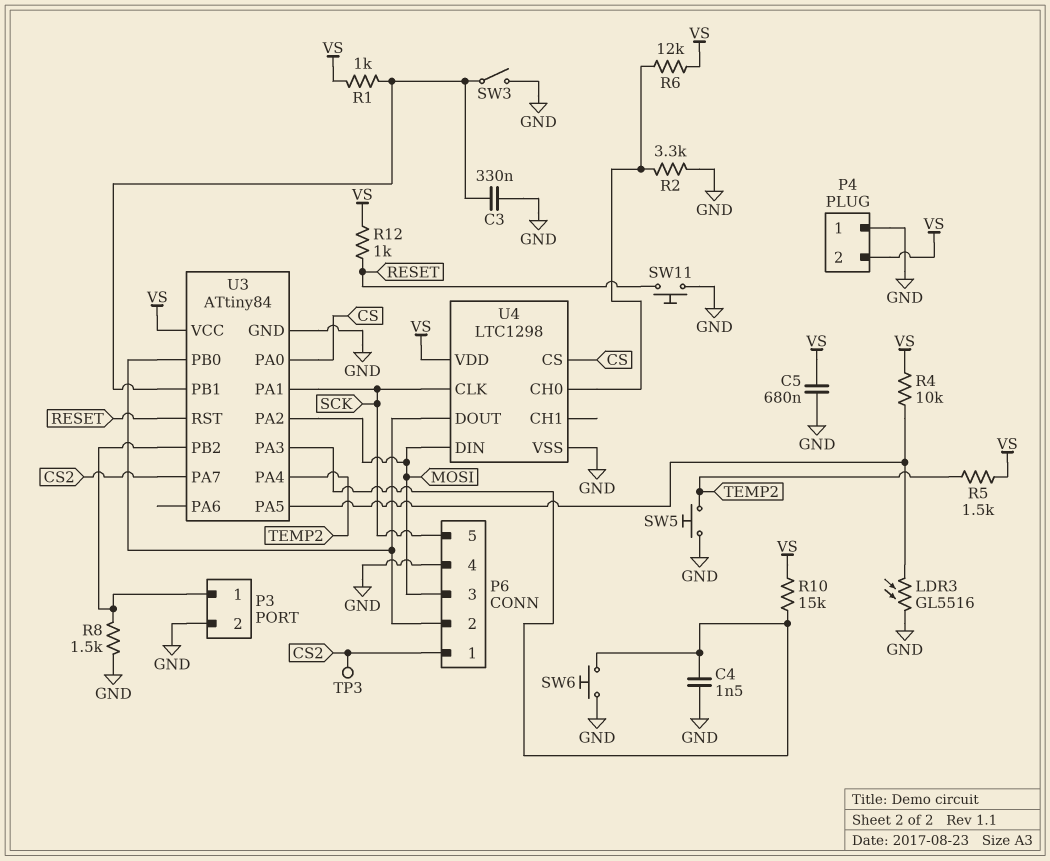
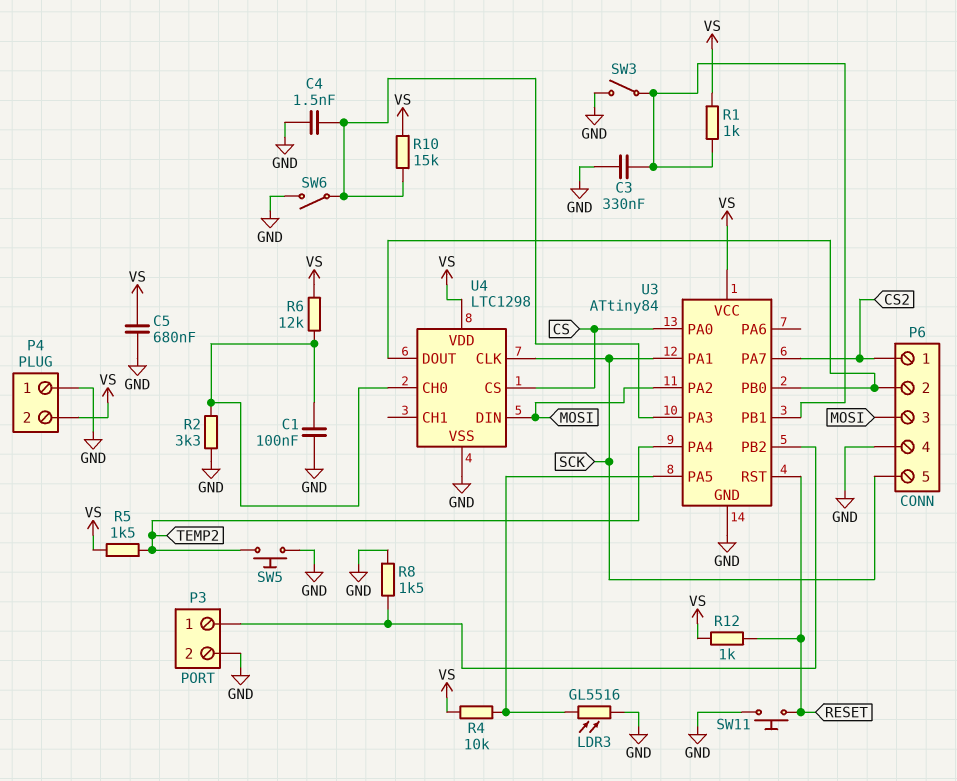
C1: none -> 100nF (GND, U4/CH0)
SW6: button (GND, U3/PA3) -> switch (GND, U3/PA3)
TP3: test point (CS2) -> none

